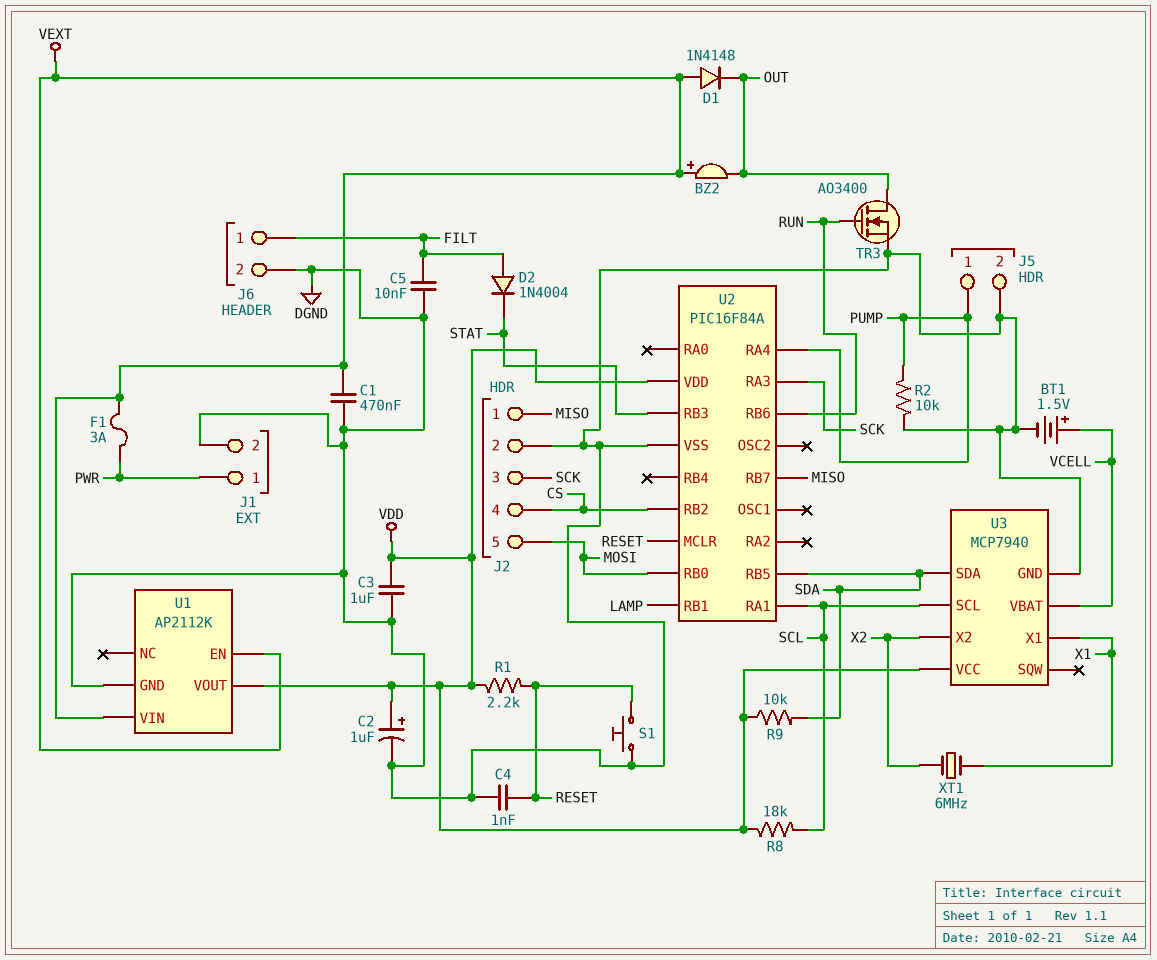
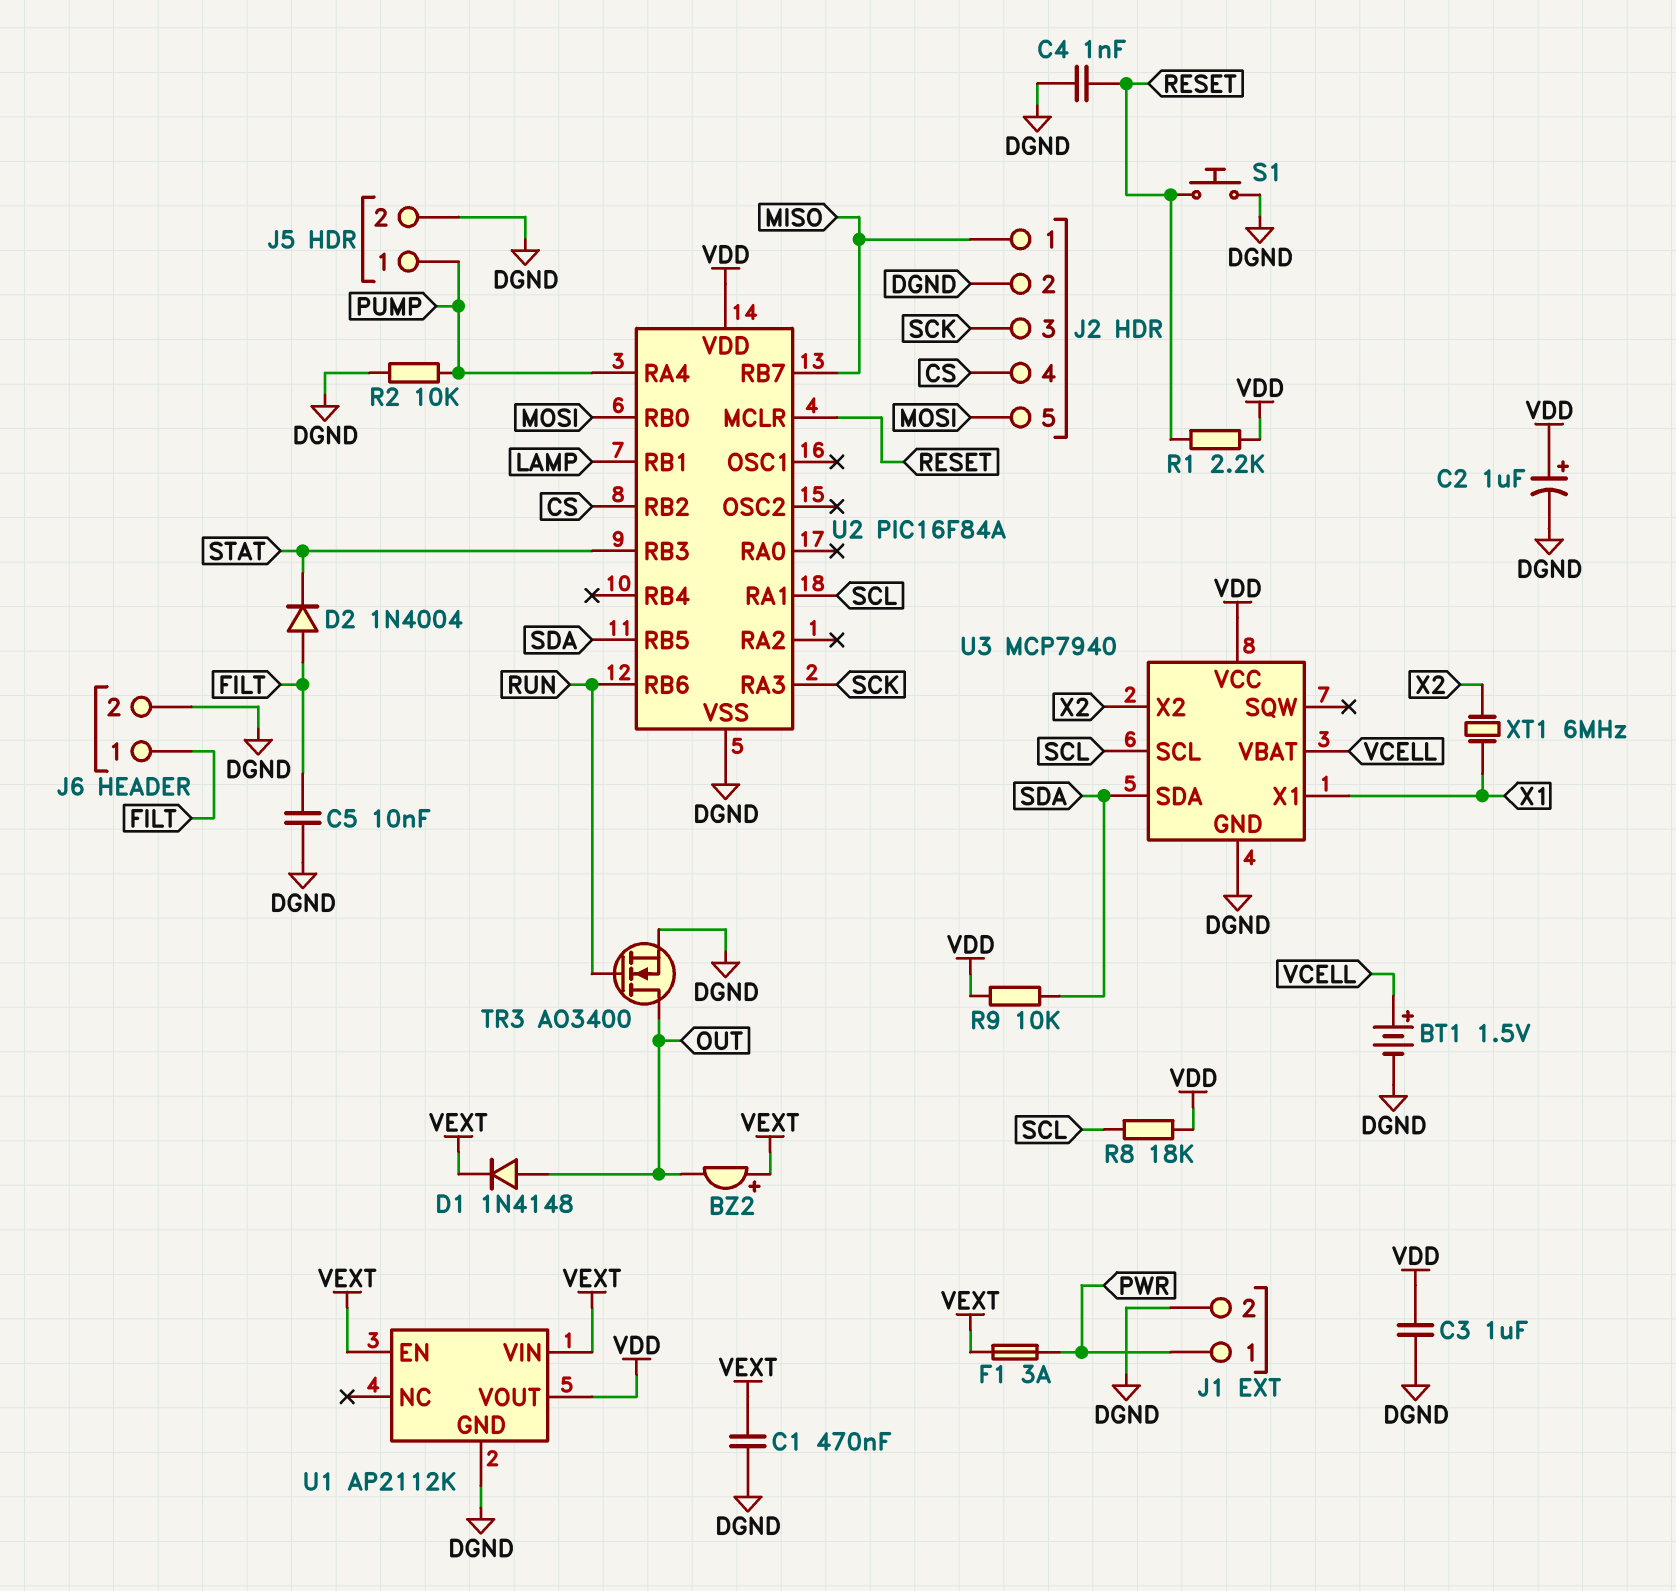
D1: diode 1N4148 (A VEXT, K OUT) -> diode 1N4148 (A OUT, K VEXT)

